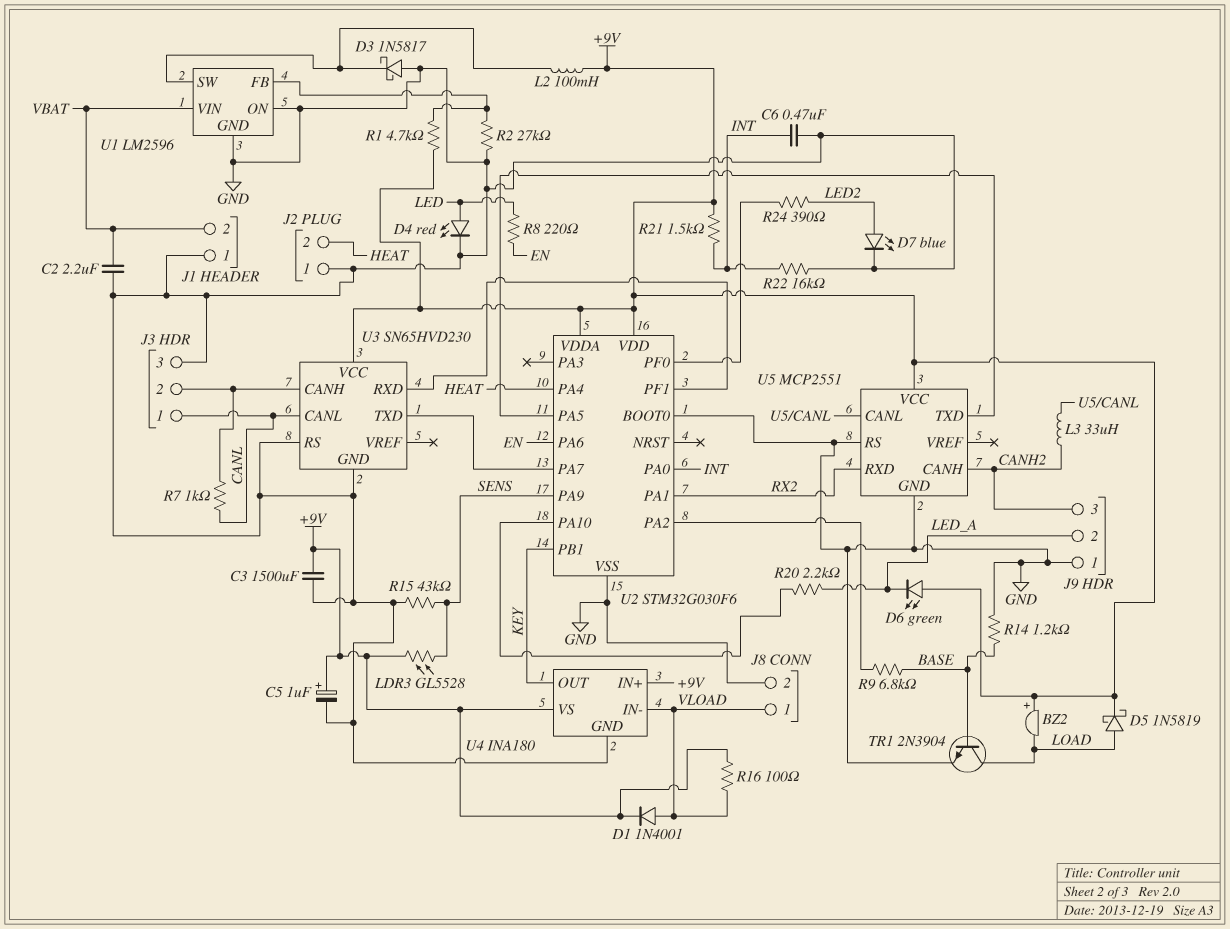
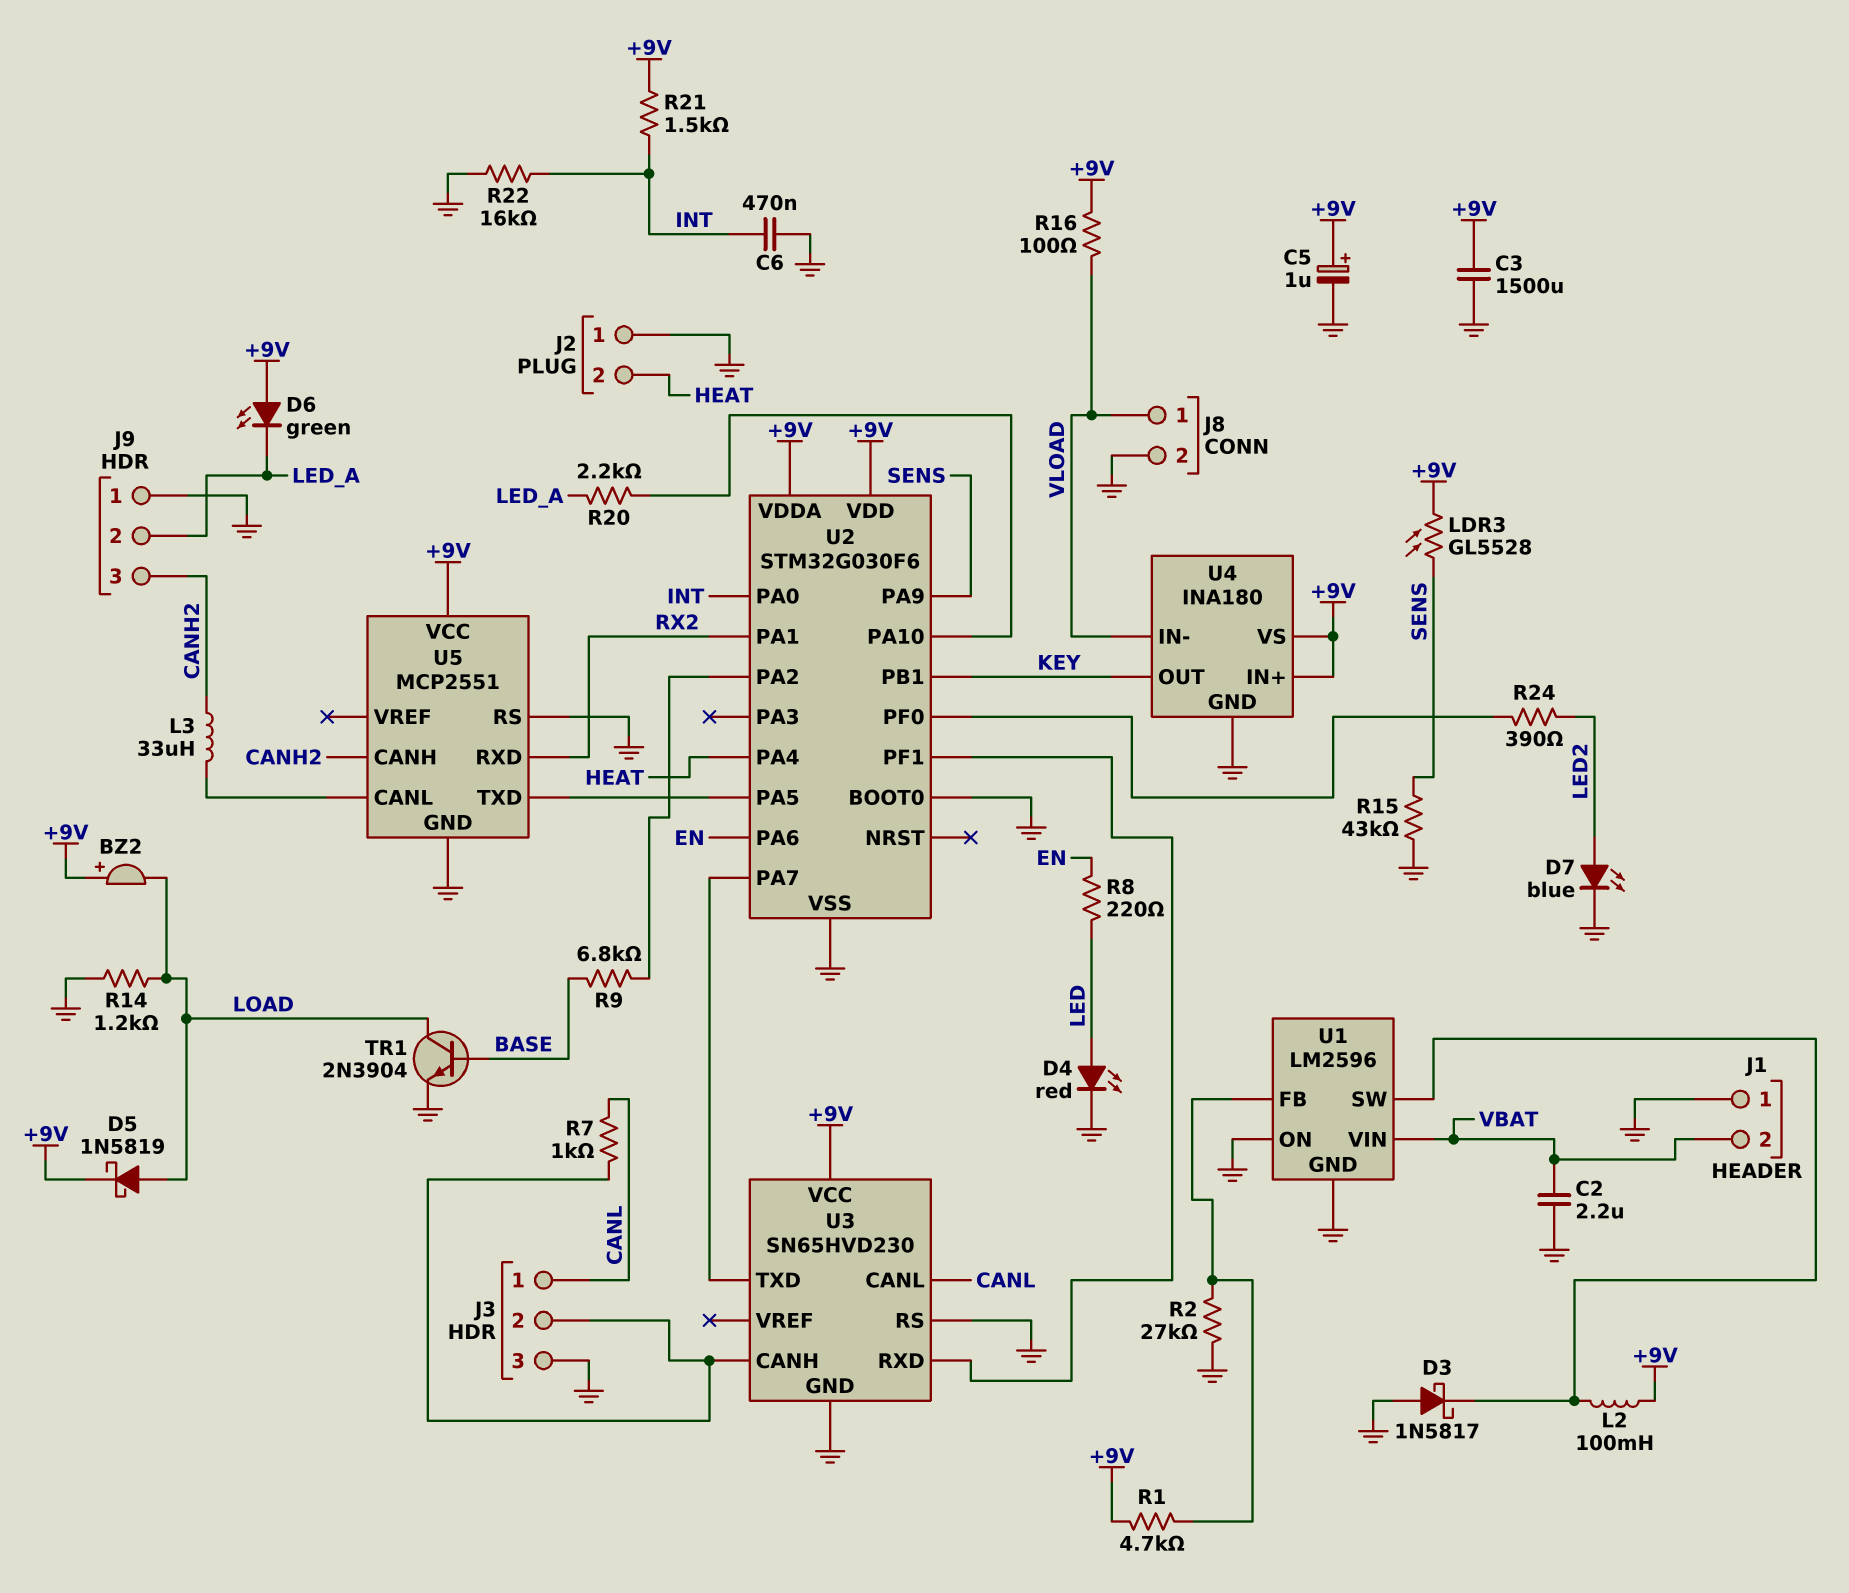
D1: diode 1N4001 (A VLOAD, K +9V) -> none
R14: 1.2k (BASE, GND) -> 1.2k (GND, LOAD)

